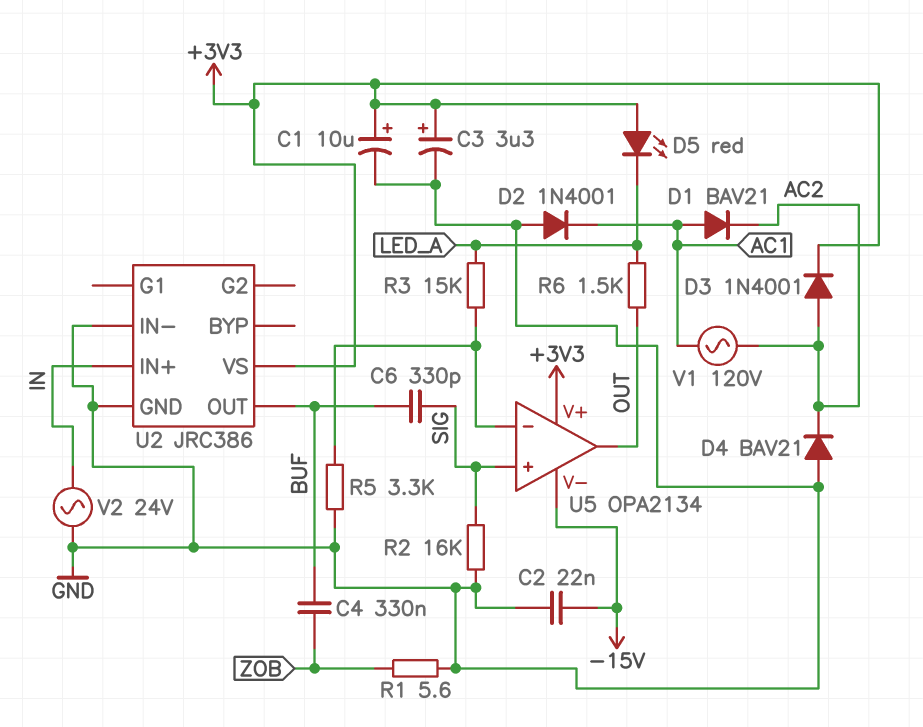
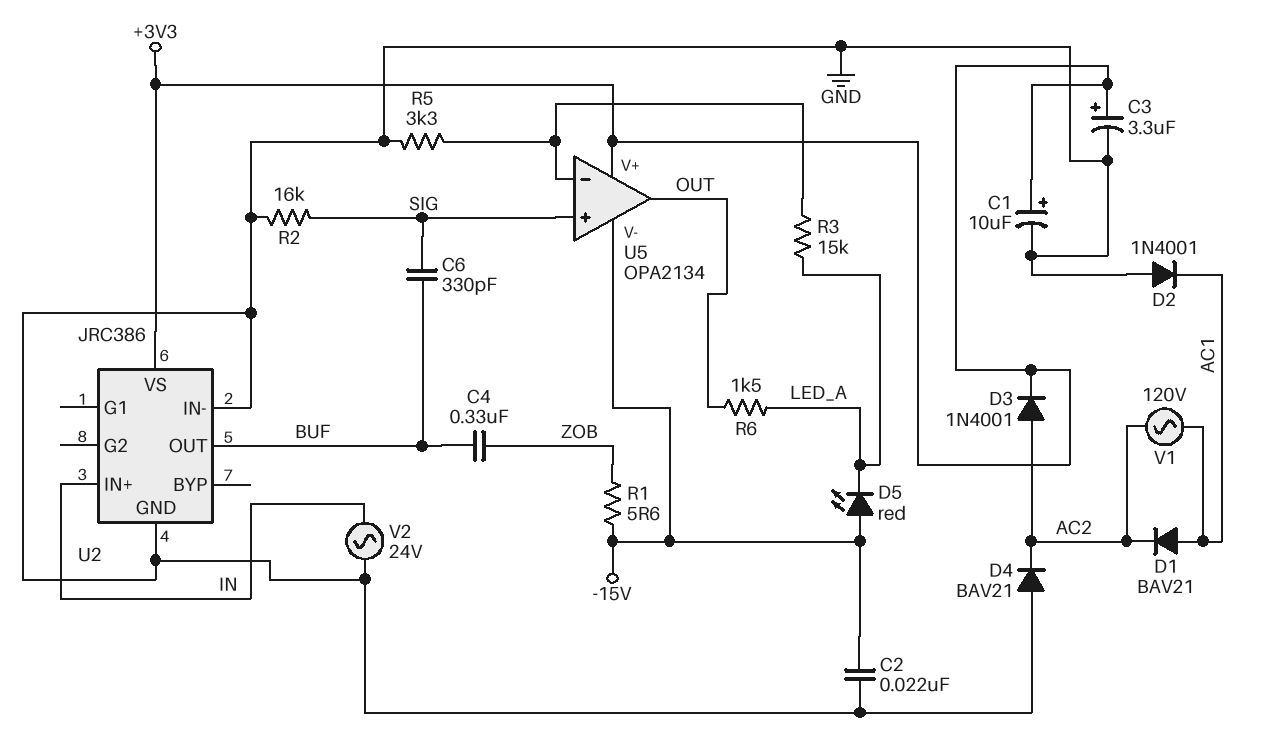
D5: LED red (A +3V3, K LED_A) -> LED red (A -15V, K LED_A)
R1: 5.6 (GND, ZOB) -> 5.6 (-15V, ZOB)

